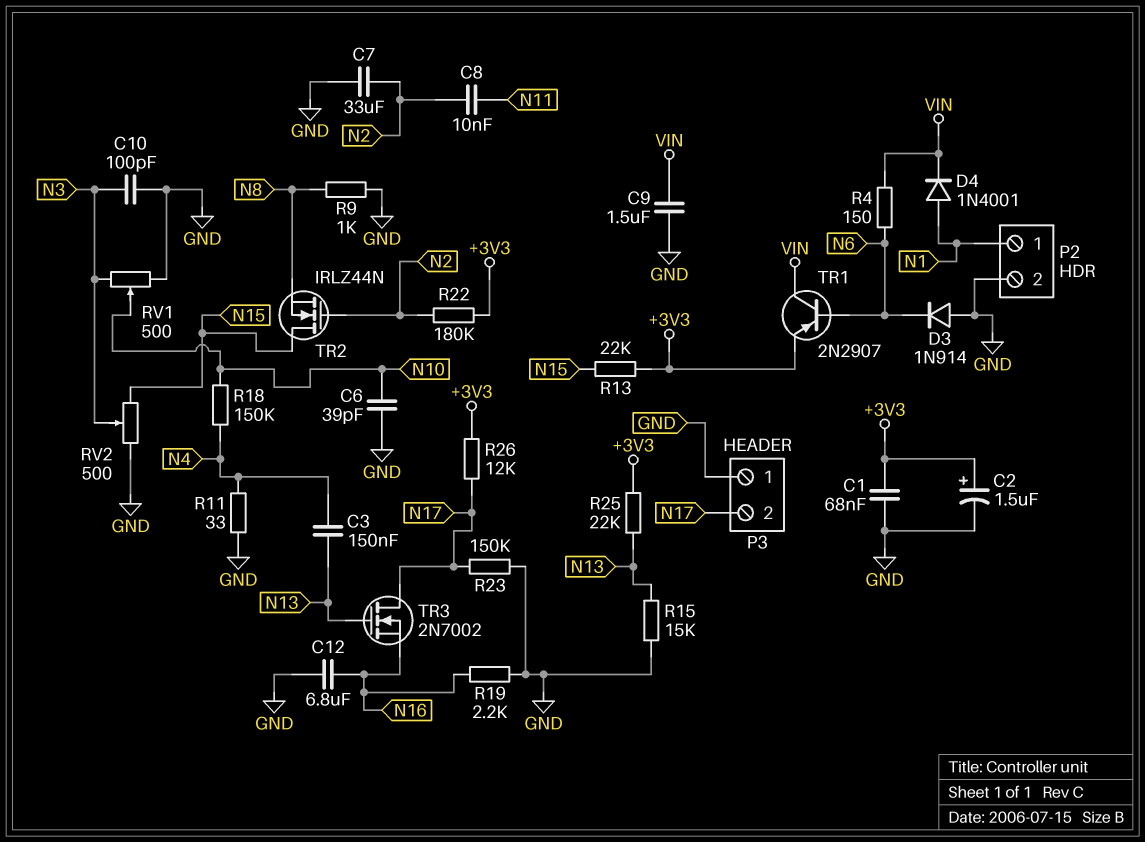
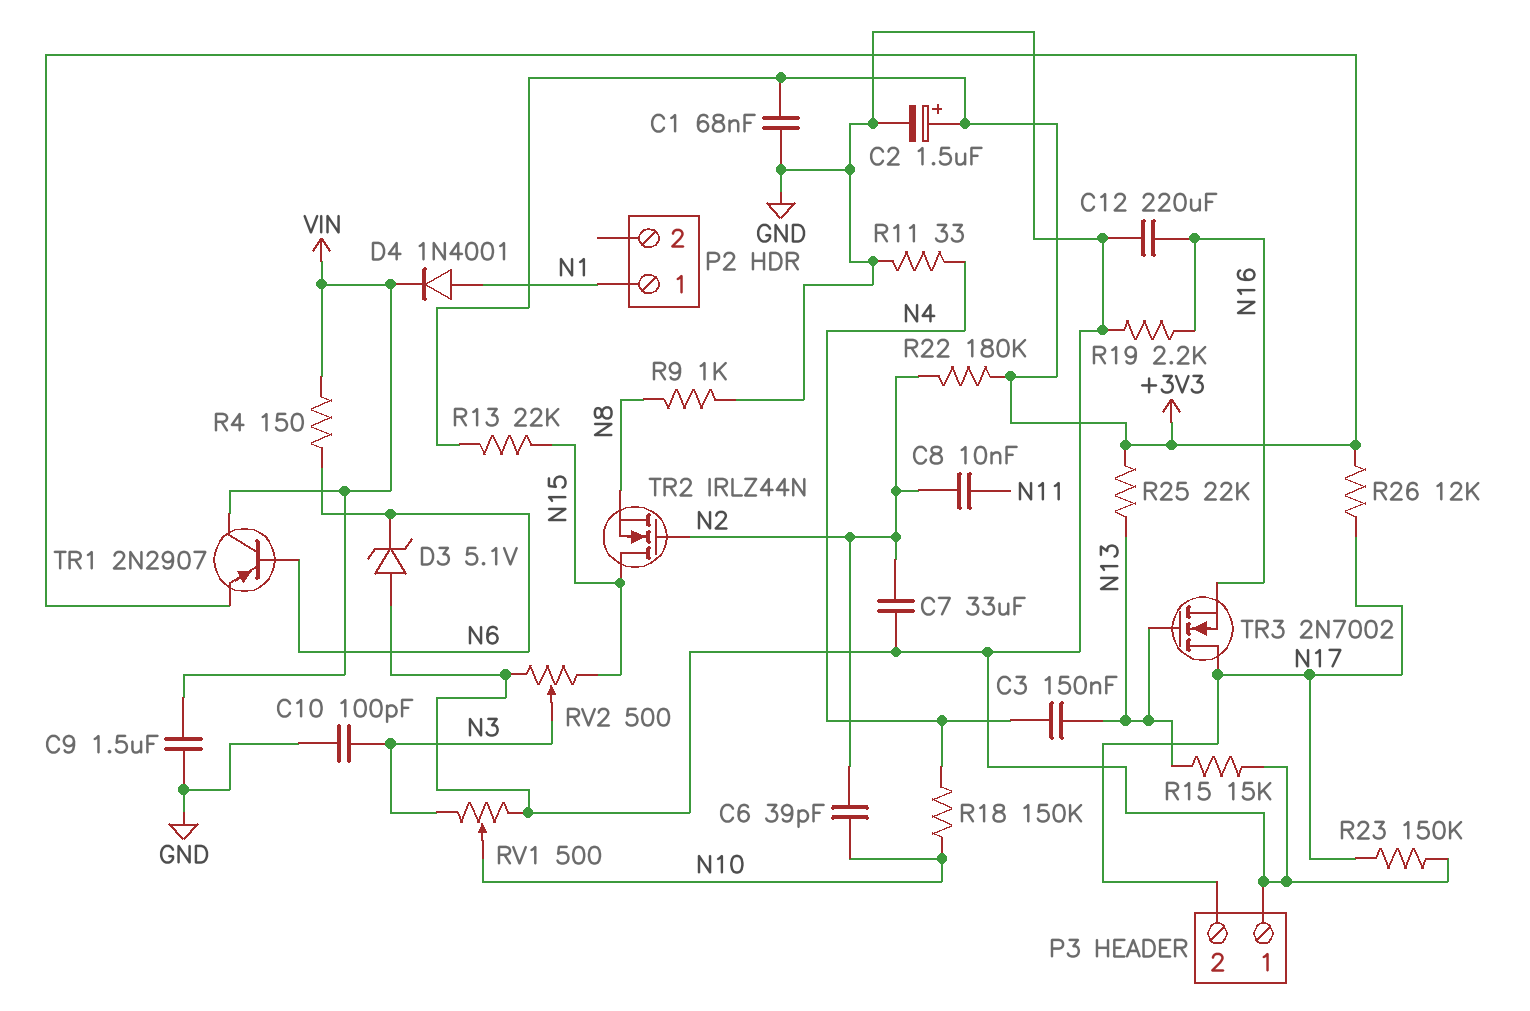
C6: 39pF (GND, N10) -> 39pF (N2, N10)
C12: 6.8uF (GND, N16) -> 220uF (GND, N16)
D3: diode 1N914 (A GND, K N6) -> zener 5.1V (A GND, K N6)
P2 pin 2: GND -> none

